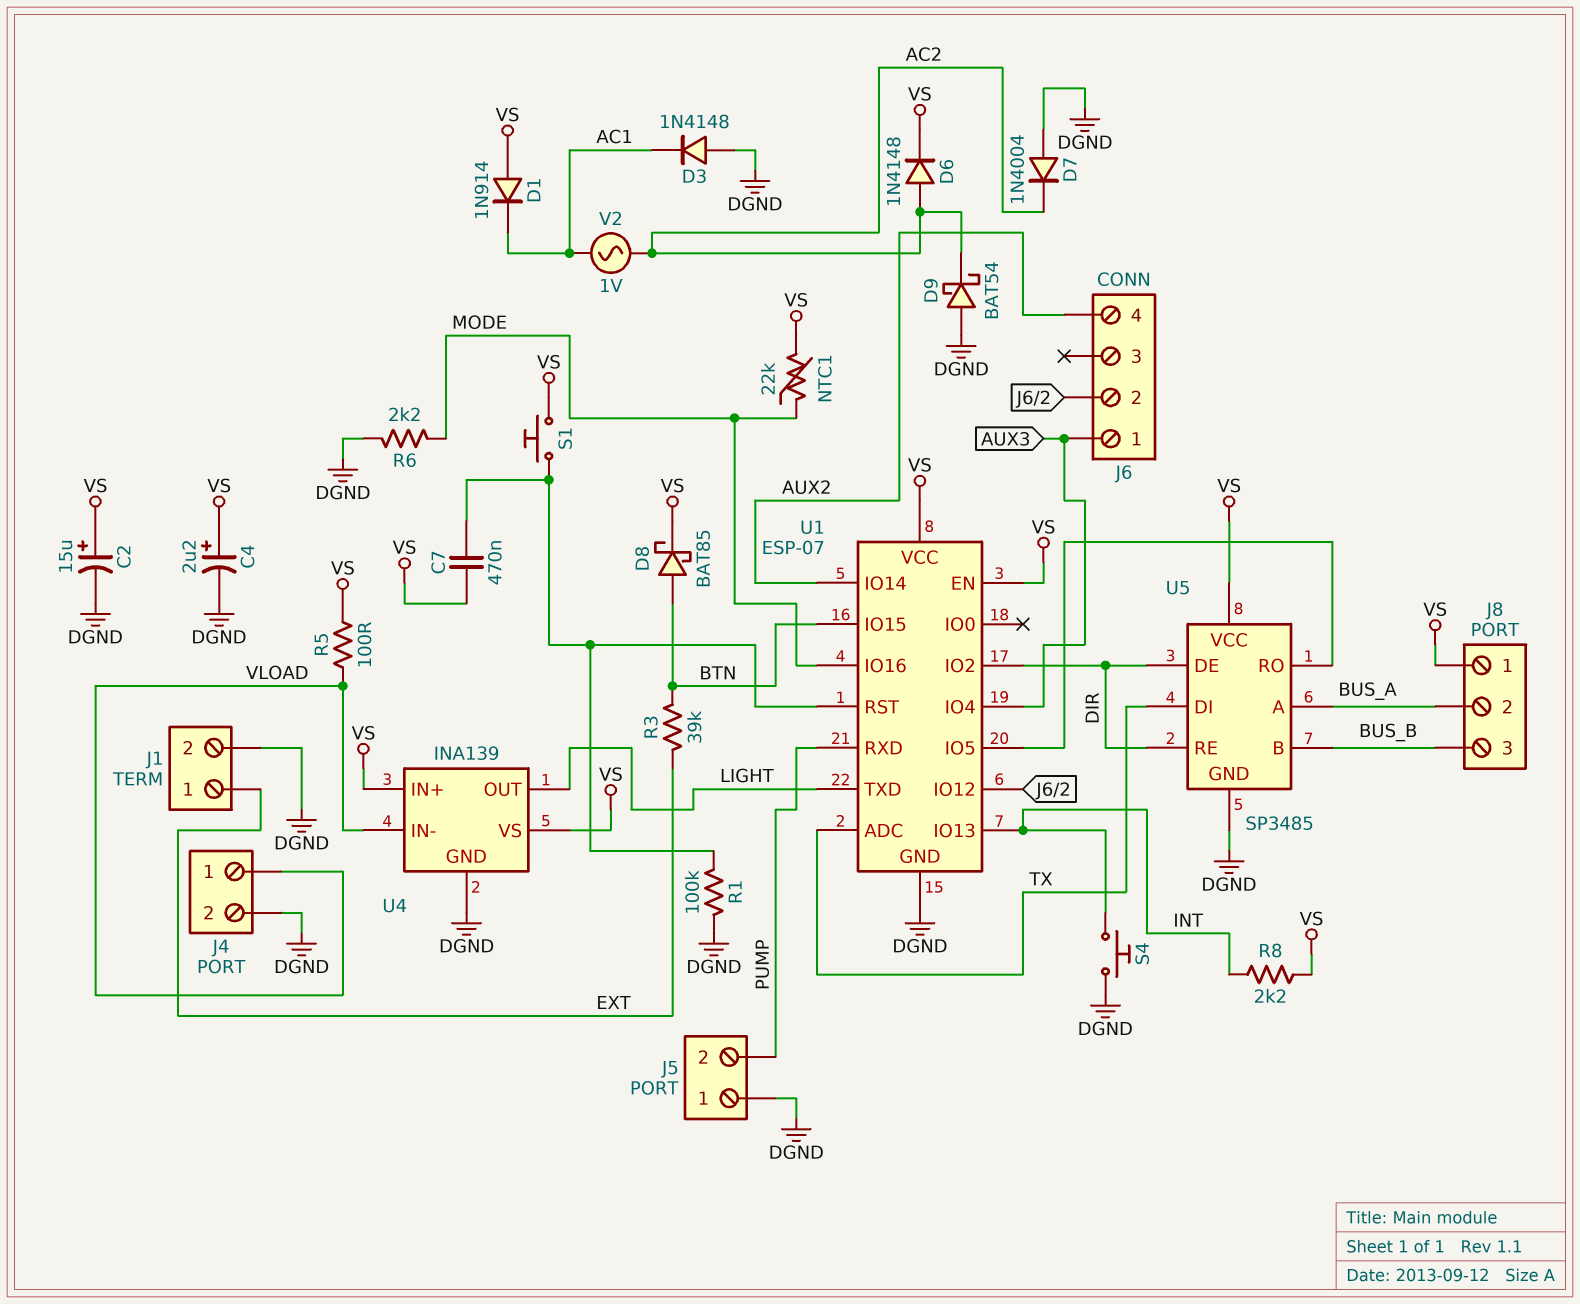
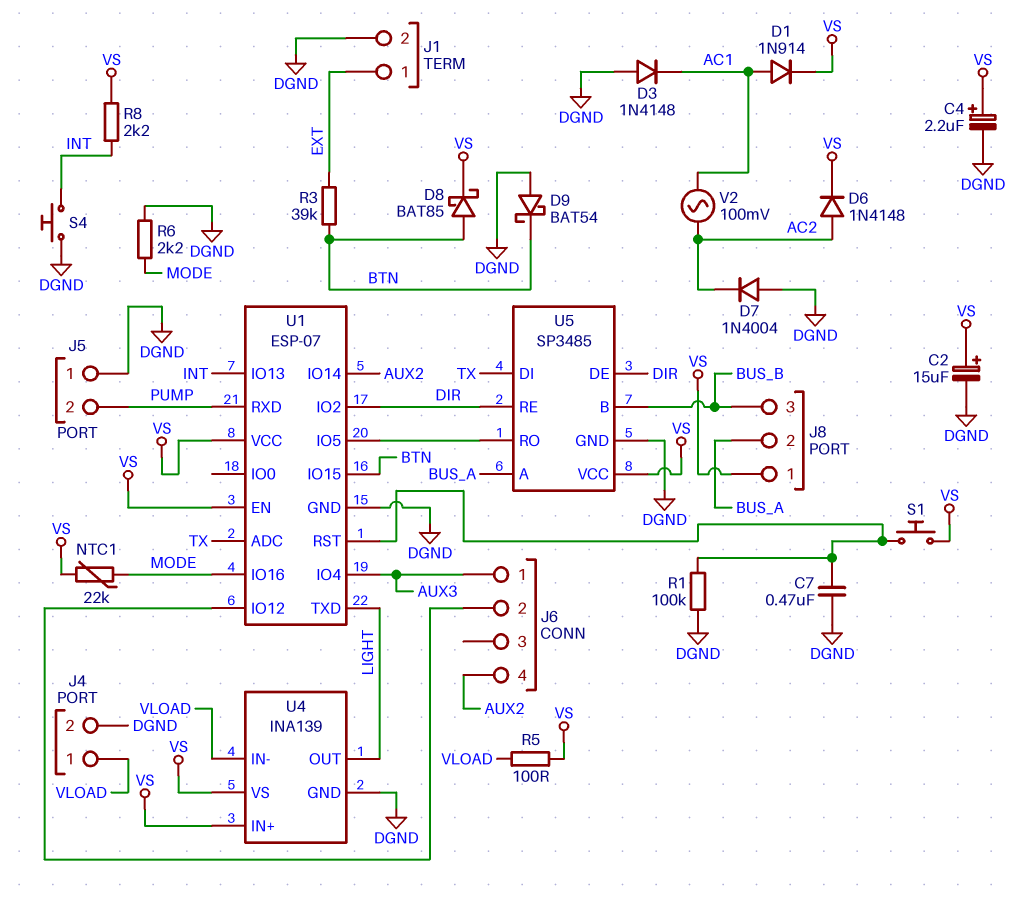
C7: 470nF (U1/RST, VS) -> 470nF (DGND, U1/RST)
D1: diode 1N914 (A VS, K AC1) -> diode 1N914 (A AC1, K VS)
D9: schottky BAT54 (A DGND, K AC2) -> schottky BAT54 (A DGND, K BTN)
V2: AC 1V (AC1, AC2) -> AC 100mV (AC1, AC2)

